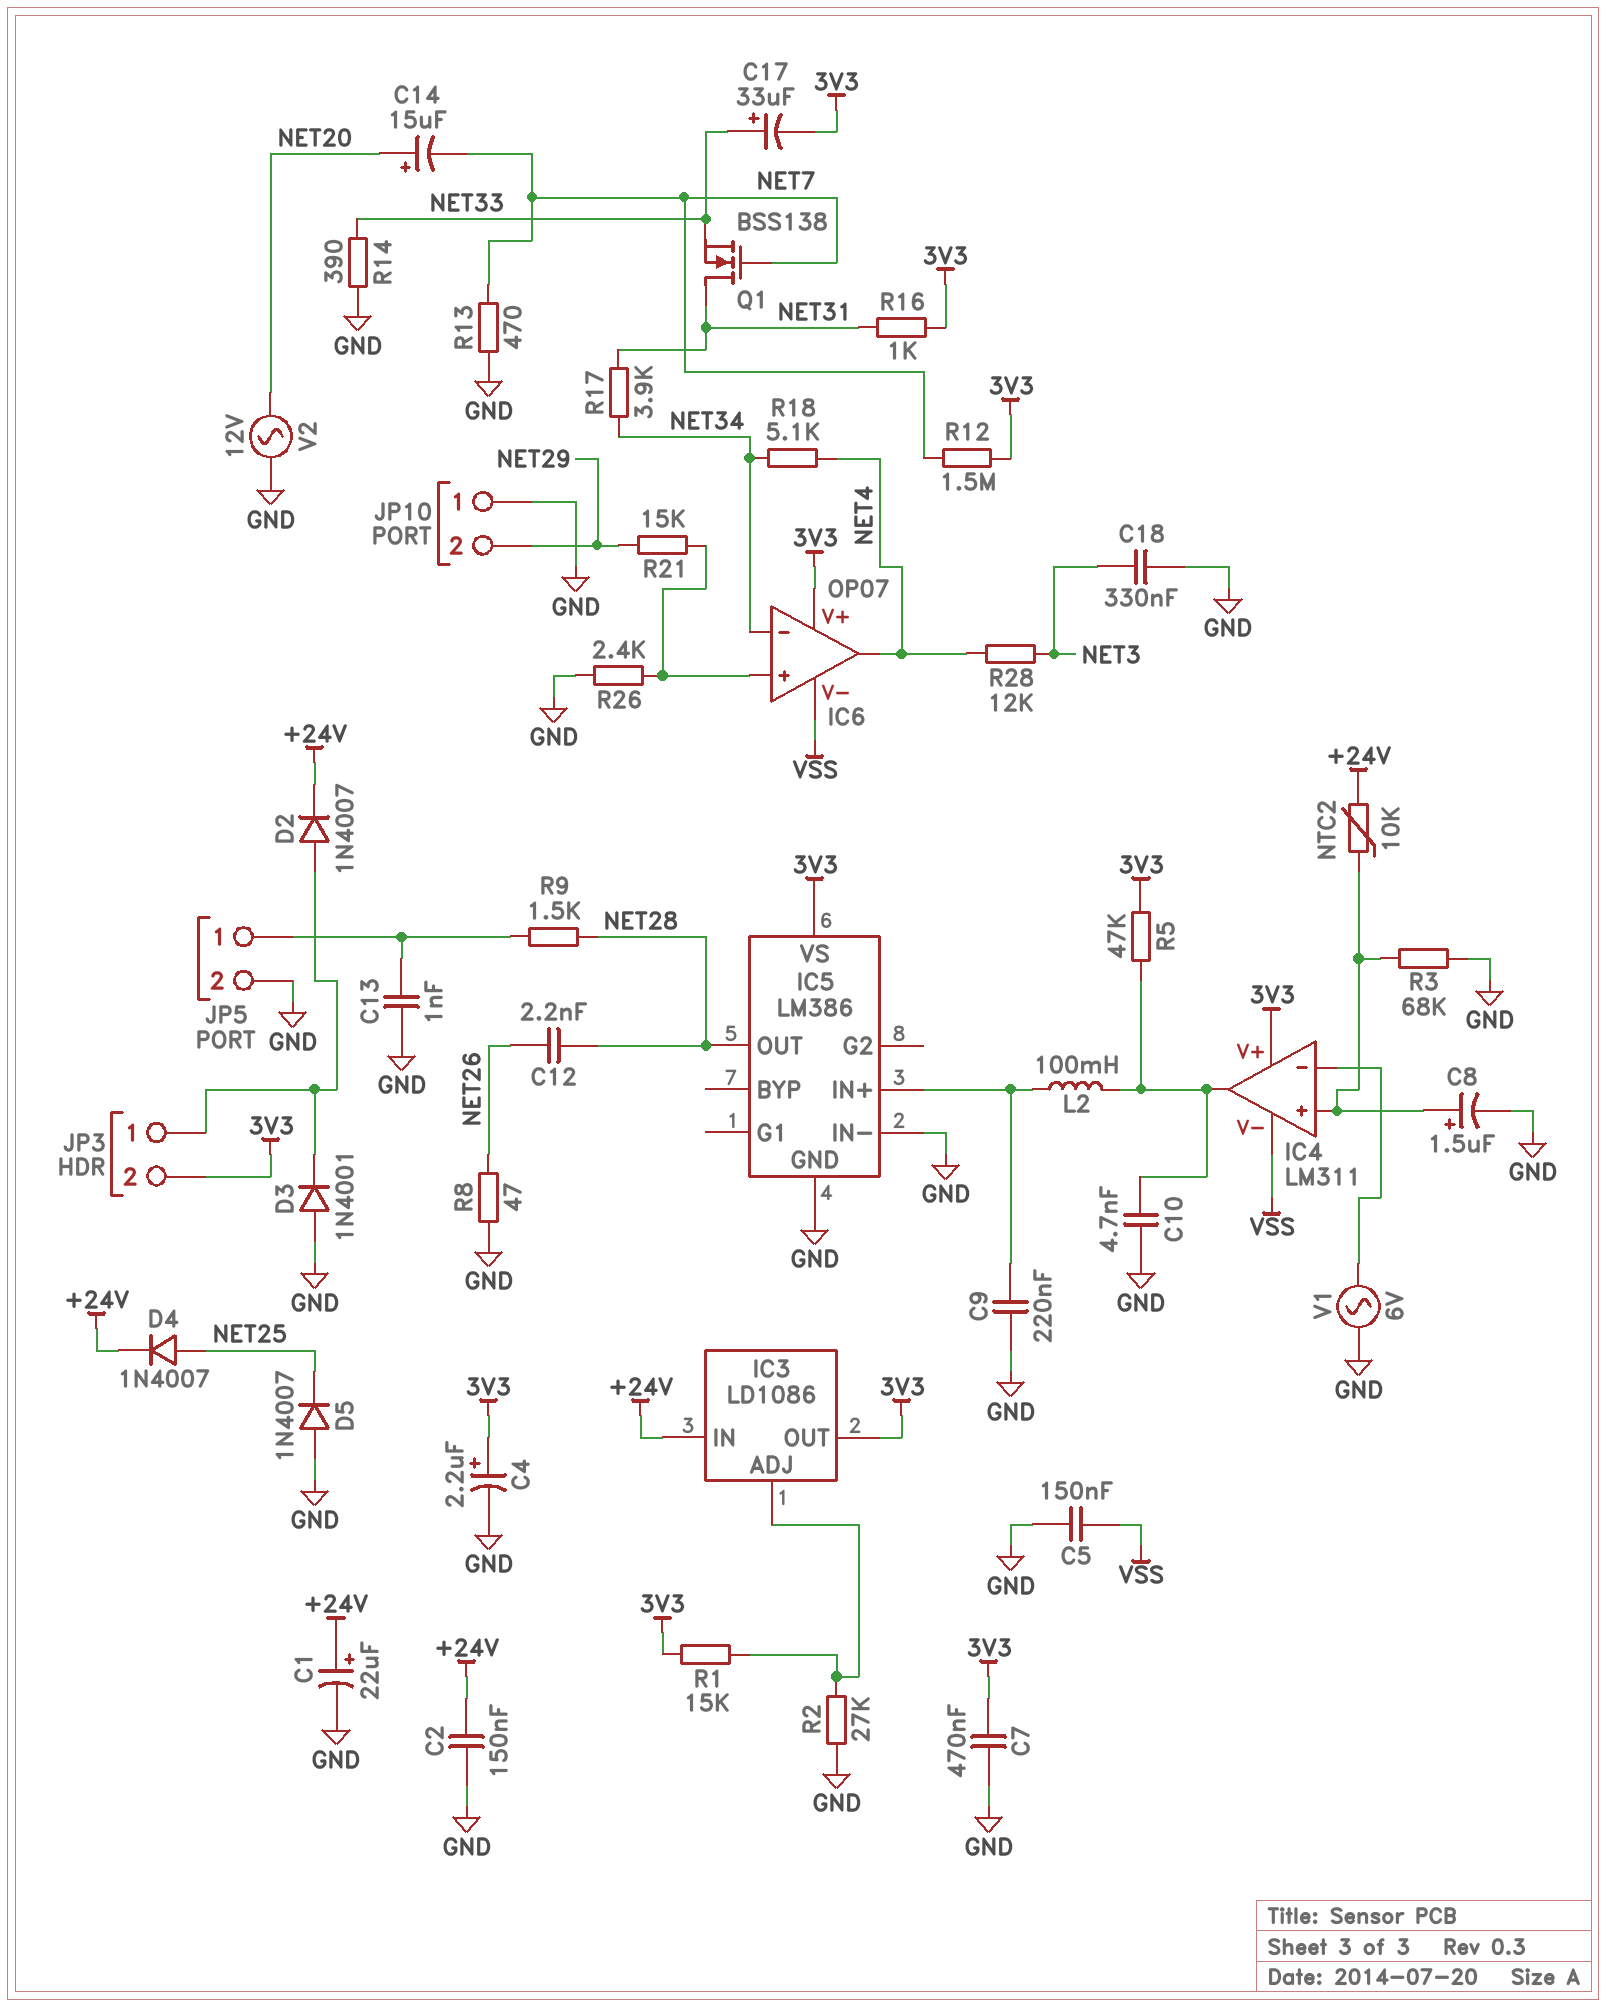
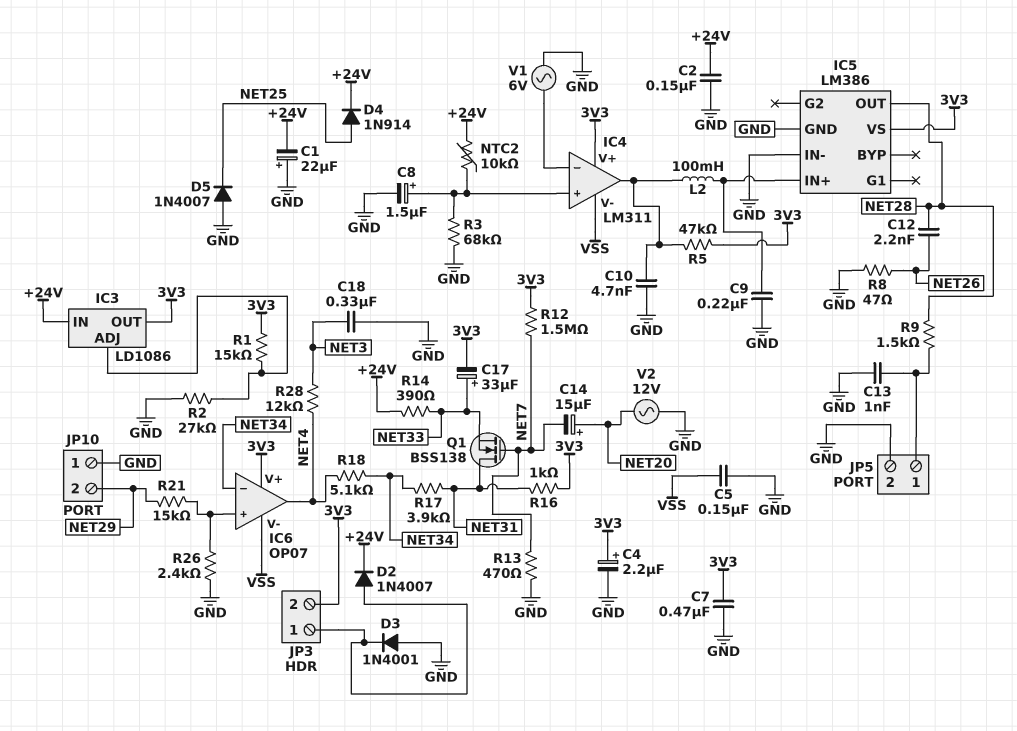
C1: 22uF (plus +24V, minus GND) -> 22uF (plus GND, minus +24V)
D4: diode 1N4007 (A NET25, K +24V) -> diode 1N914 (A NET25, K +24V)
R14: 390 (GND, NET33) -> 390 (+24V, NET33)

